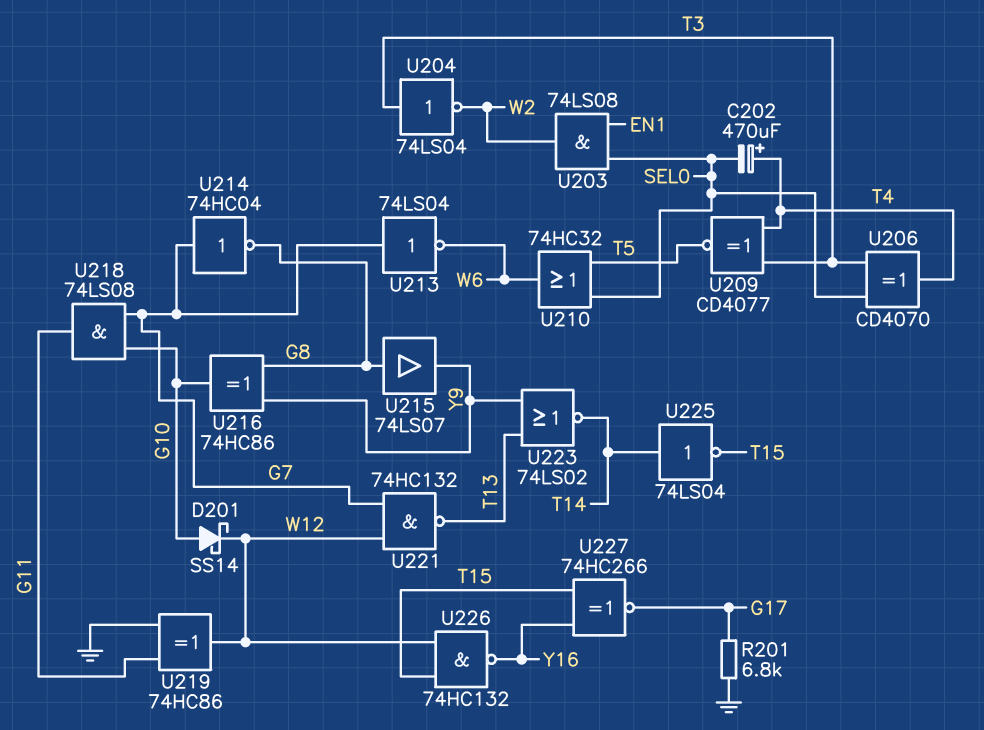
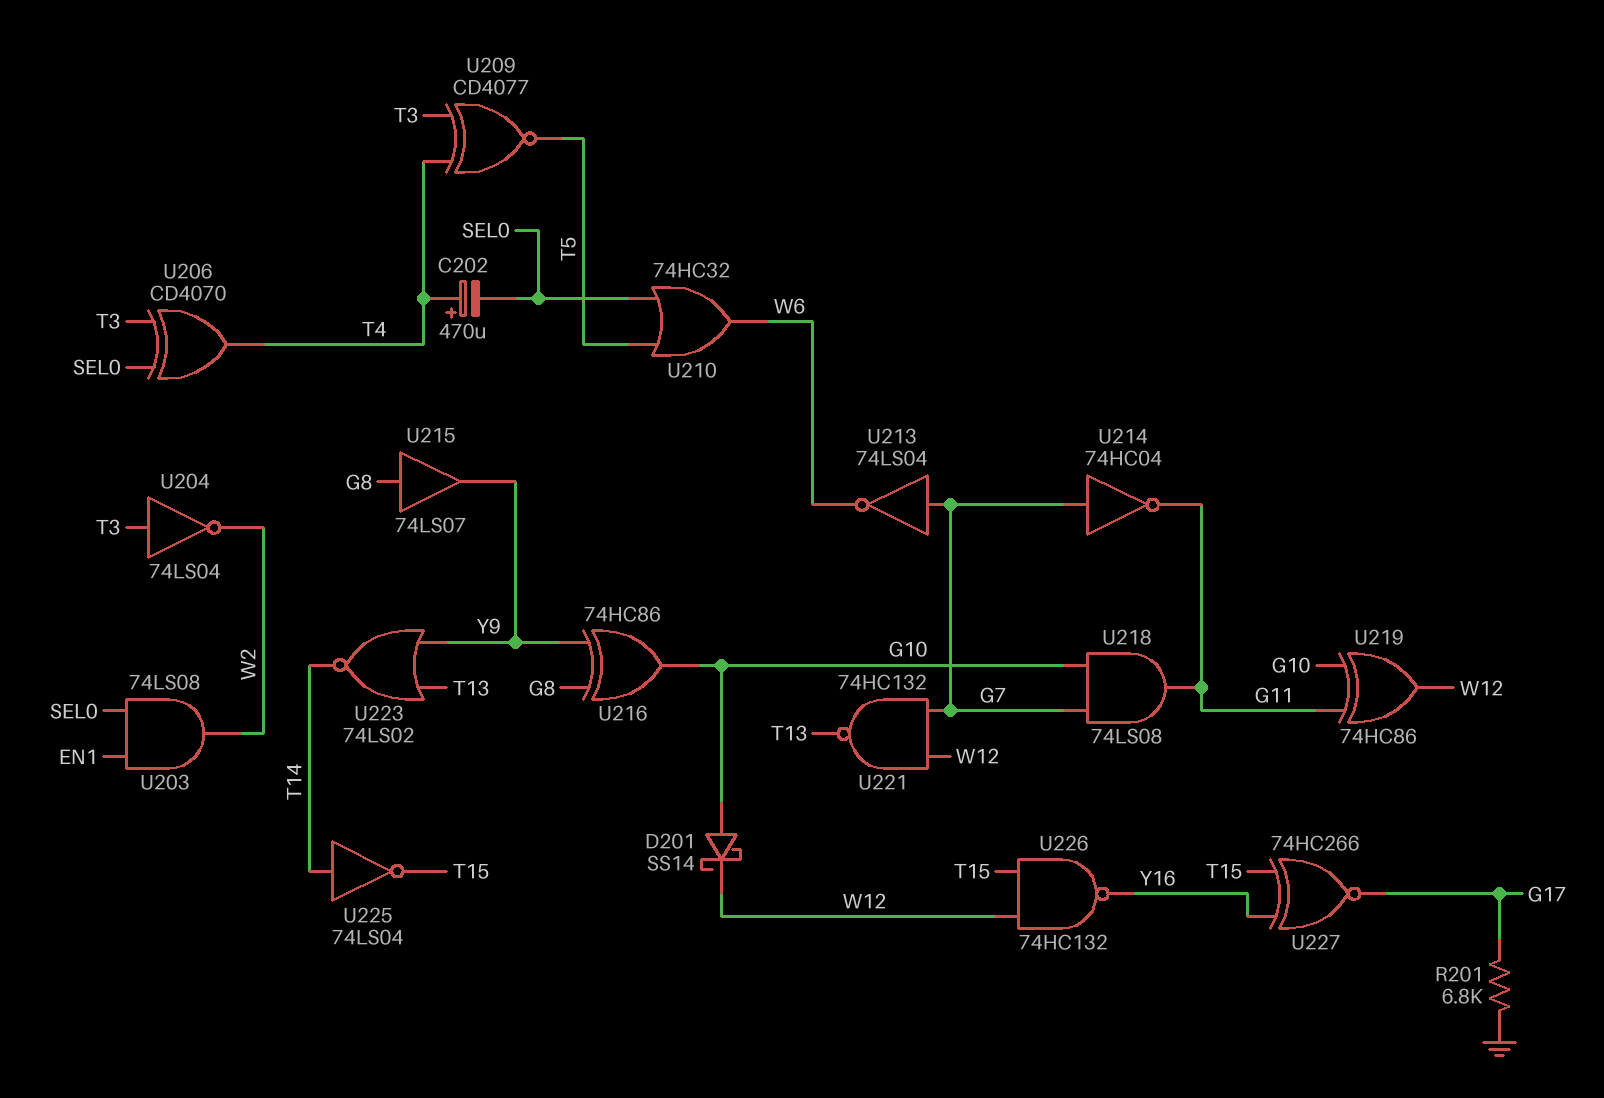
U214: NOT 74HC04 (in G7, out G8) -> NOT 74HC04 (in G7, out G11)
U219: XOR 74HC86 (in G11, in GND, out W12) -> XOR 74HC86 (in G10, in G11, out W12)

